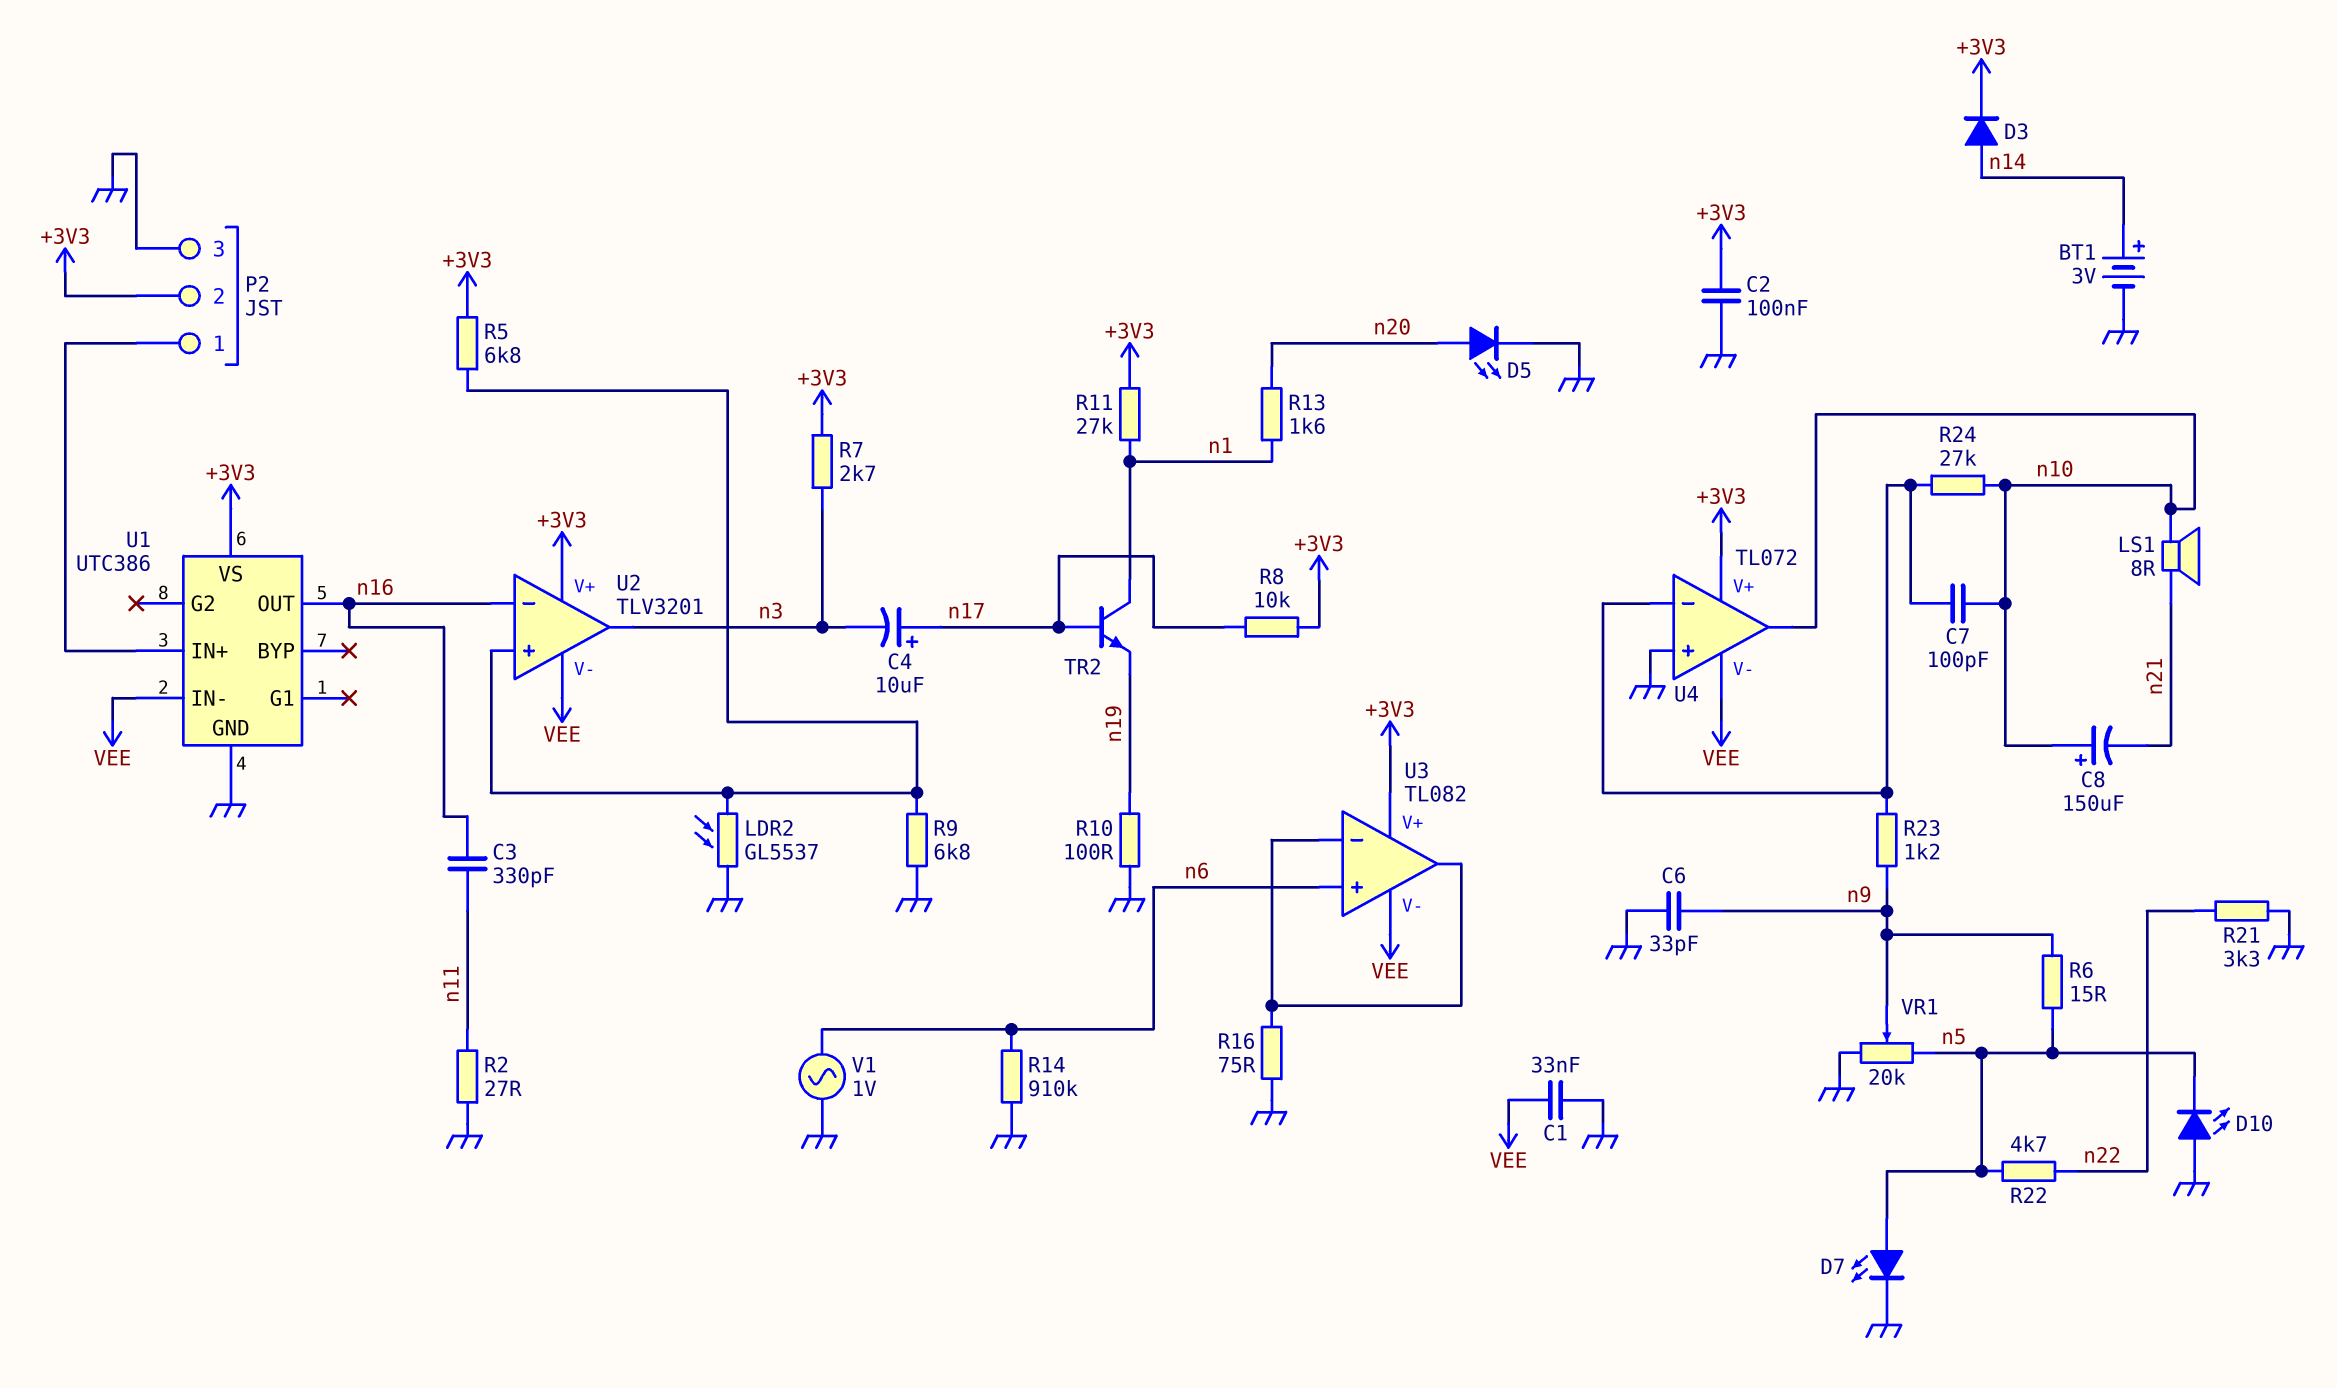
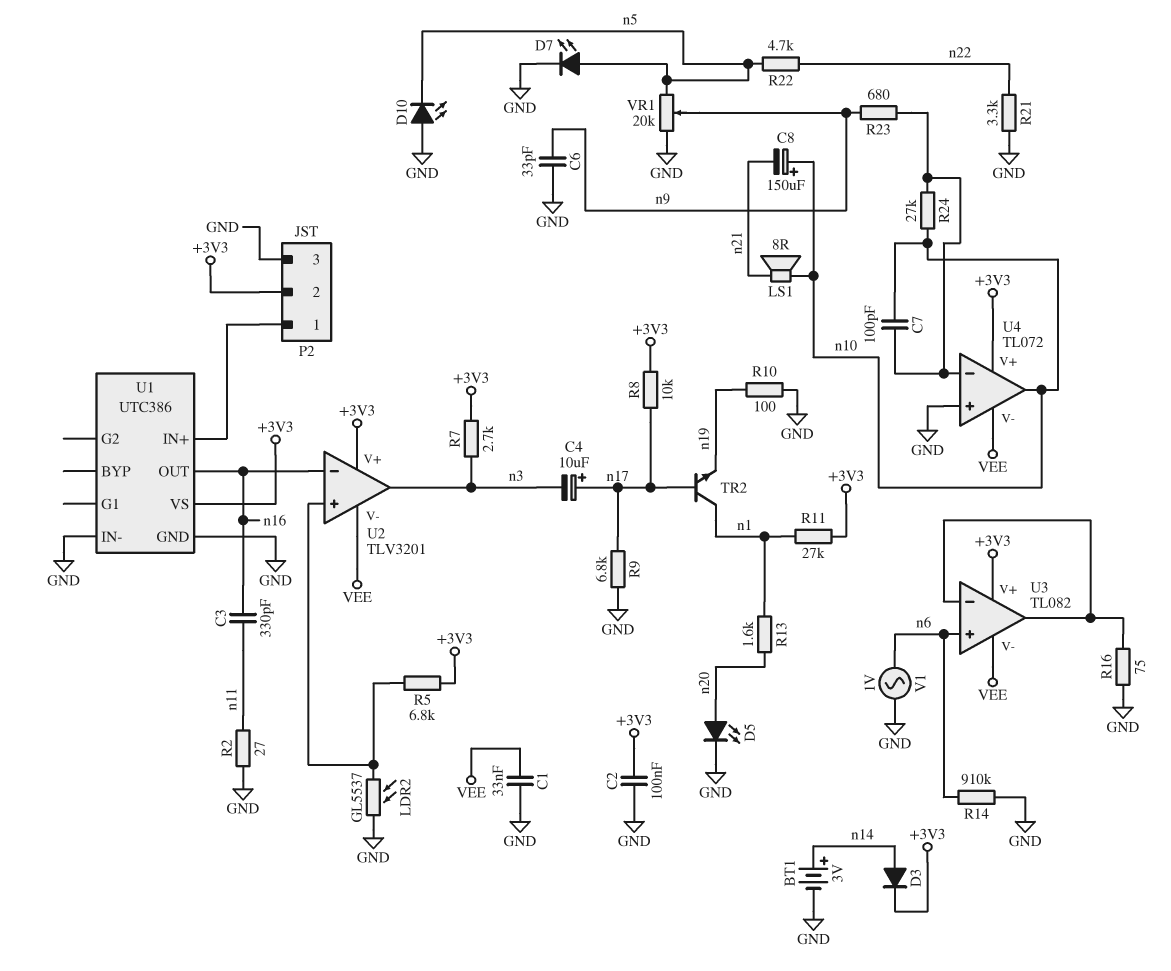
R6: 15 (n5, n9) -> none
R9: 6.8k (GND, U2/in+) -> 6.8k (GND, n17)
R23: 1.2k (U4/in-, n9) -> 680 (U4/in-, n9)
U1 pin IN-: VEE -> GND

